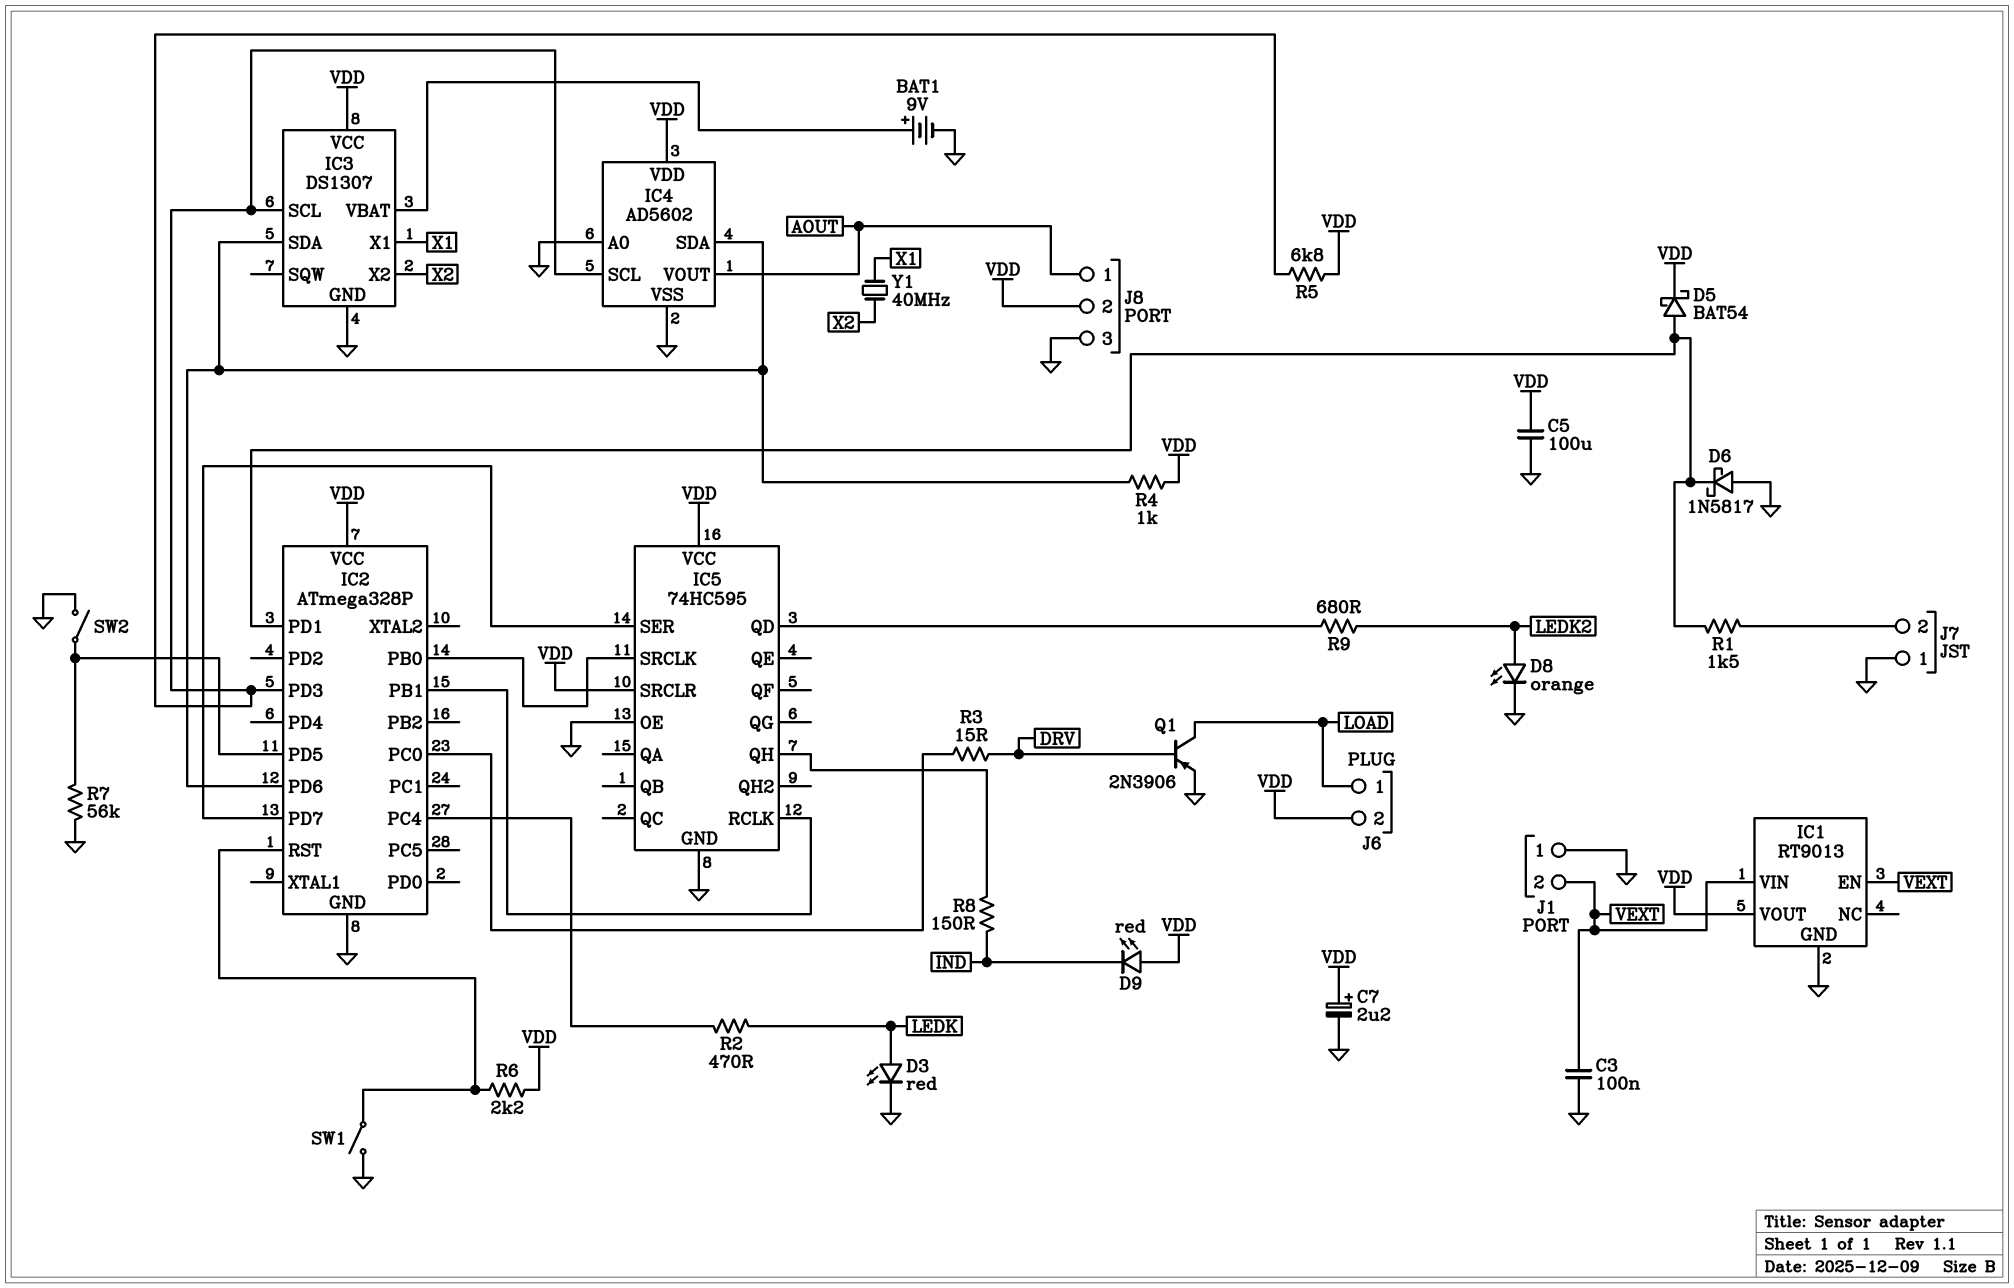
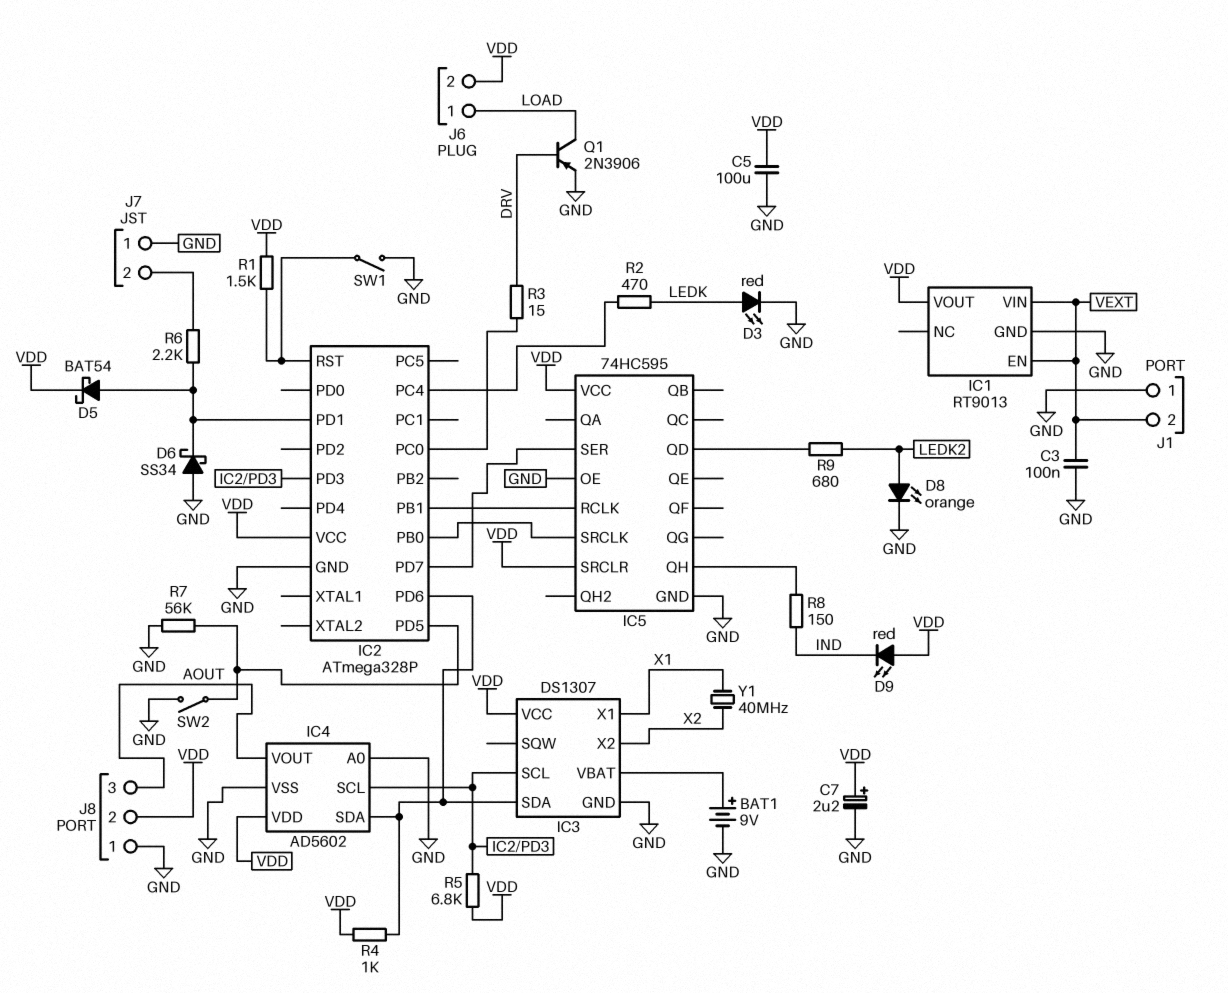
D6: schottky 1N5817 (A GND, K IC2/PD1) -> schottky SS34 (A GND, K IC2/PD1)
J8 pin 1: AOUT -> GND
J8 pin 3: GND -> AOUT
R1: 1.5k (IC2/PD1, J7/2) -> 1.5k (IC2/RST, VDD)
R6: 2.2k (IC2/RST, VDD) -> 2.2k (IC2/PD1, J7/2)

